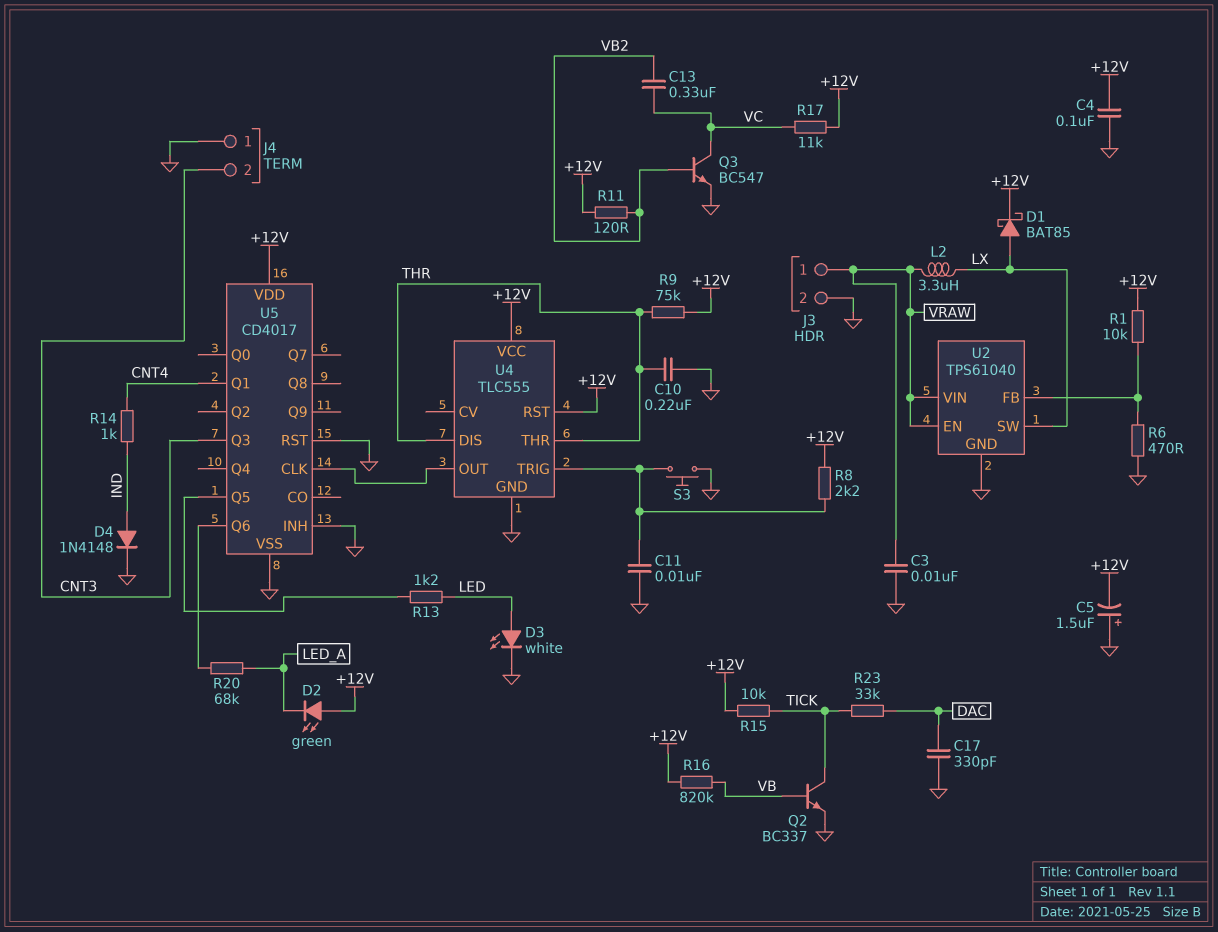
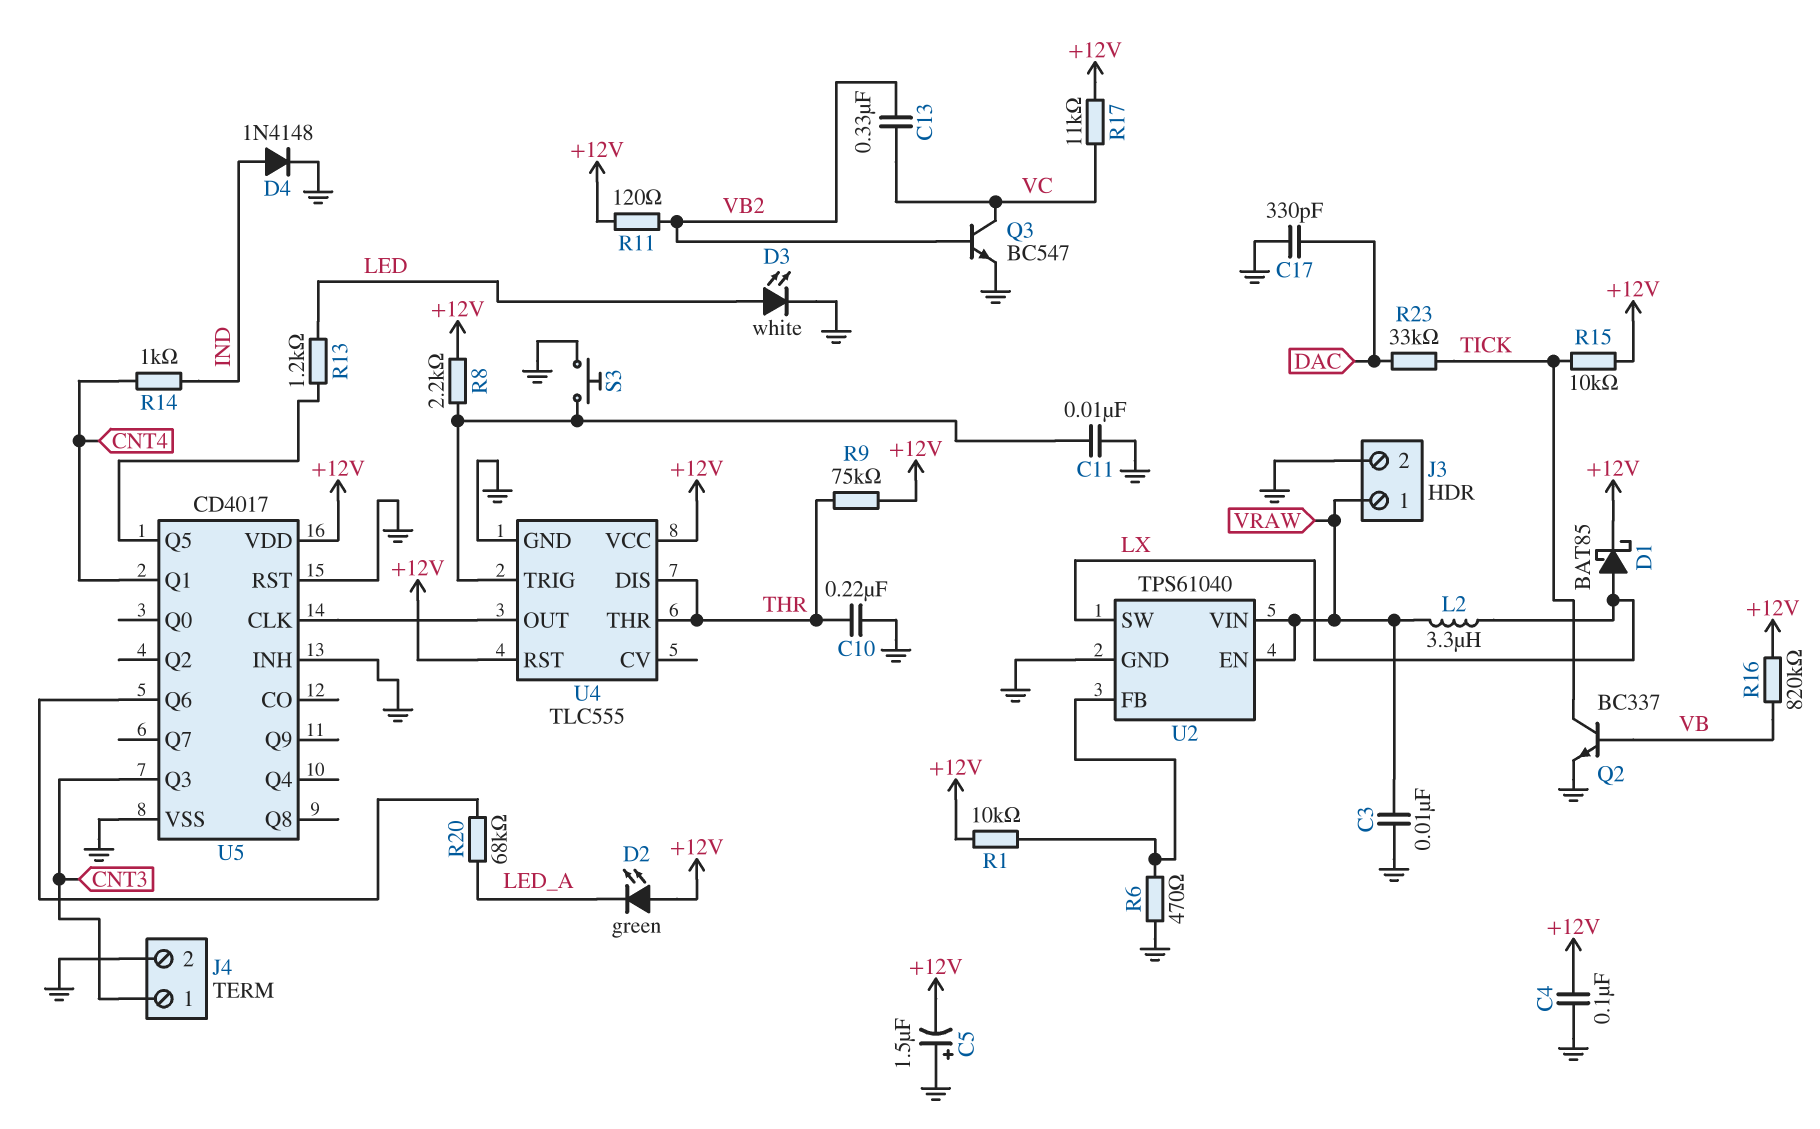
J4 pin 1: GND -> CNT3
J4 pin 2: CNT3 -> GND

